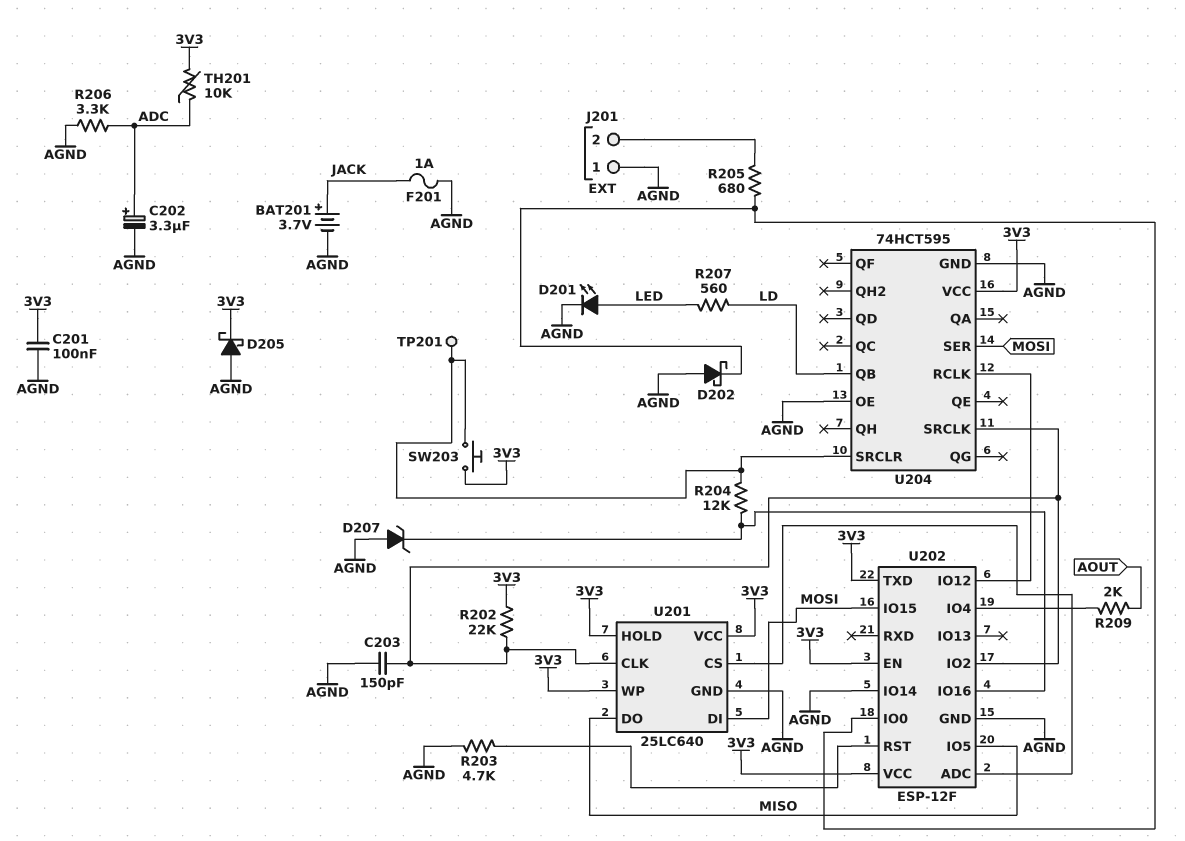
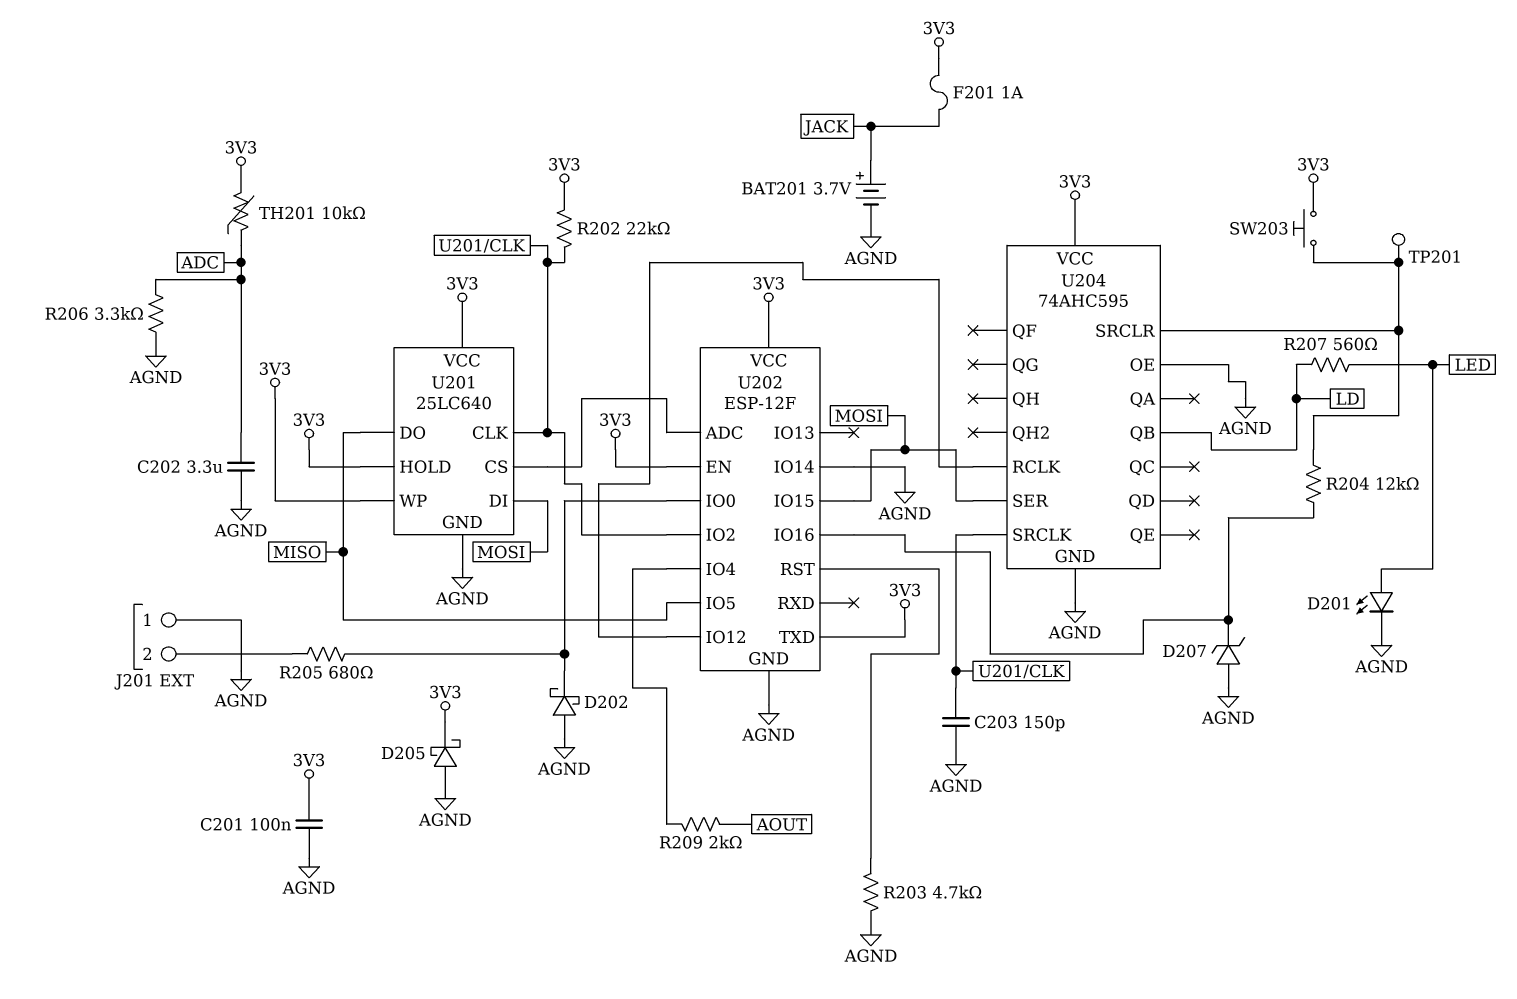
C202: 3.3uF (plus ADC, minus AGND) -> 3.3uF (ADC, AGND)
F201: 1A (AGND, JACK) -> 1A (3V3, JACK)
U204: 74HCT595 -> 74AHC595

